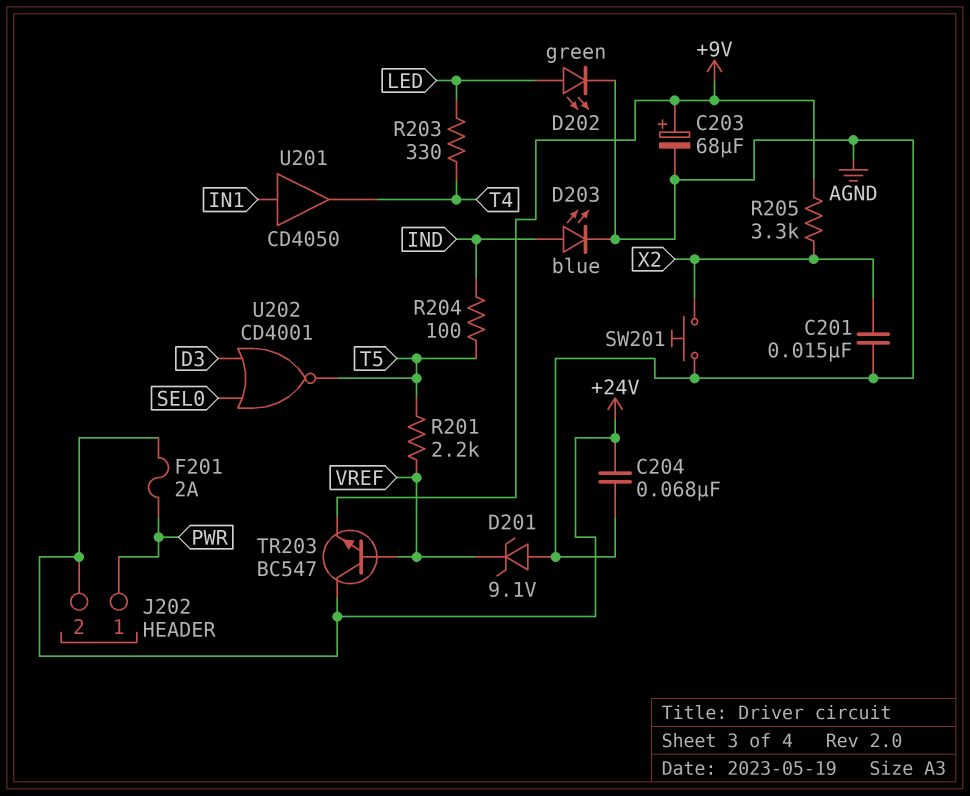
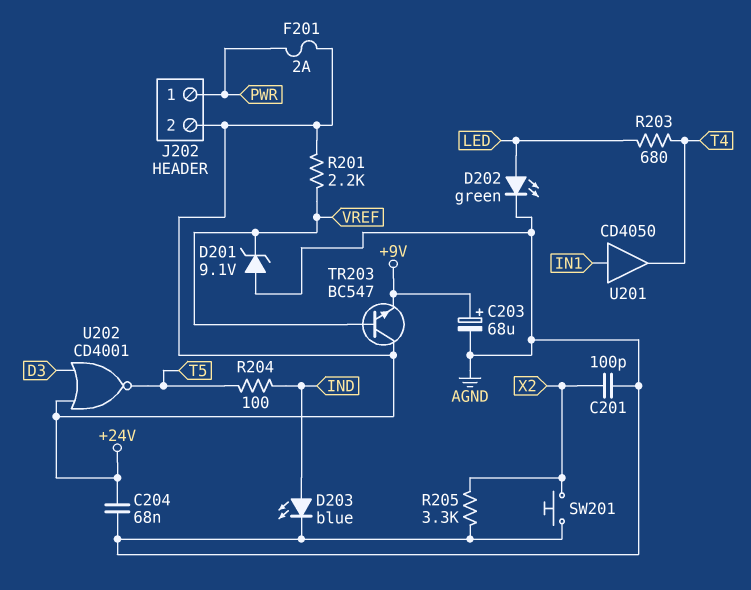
C201: 15nF (AGND, X2) -> 100pF (AGND, X2)
R201: 2.2k (T5, VREF) -> 2.2k (+24V, VREF)
R203: 330 (LED, T4) -> 680 (LED, T4)
R205: 3.3k (+9V, X2) -> 3.3k (AGND, X2)
U202: NOR CD4001 (in D3, in SEL0, out T5) -> NOR CD4001 (in +24V, in D3, out T5)

